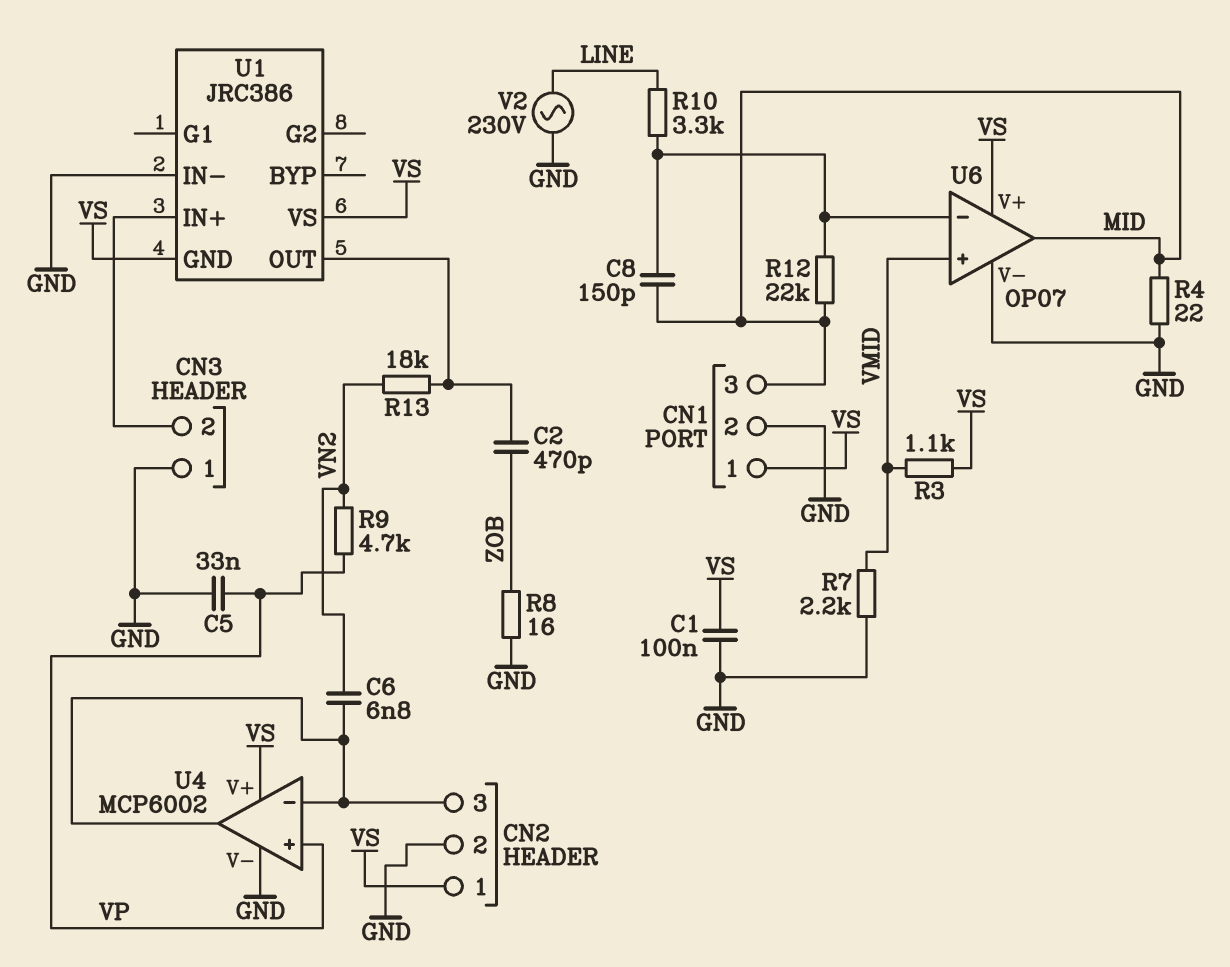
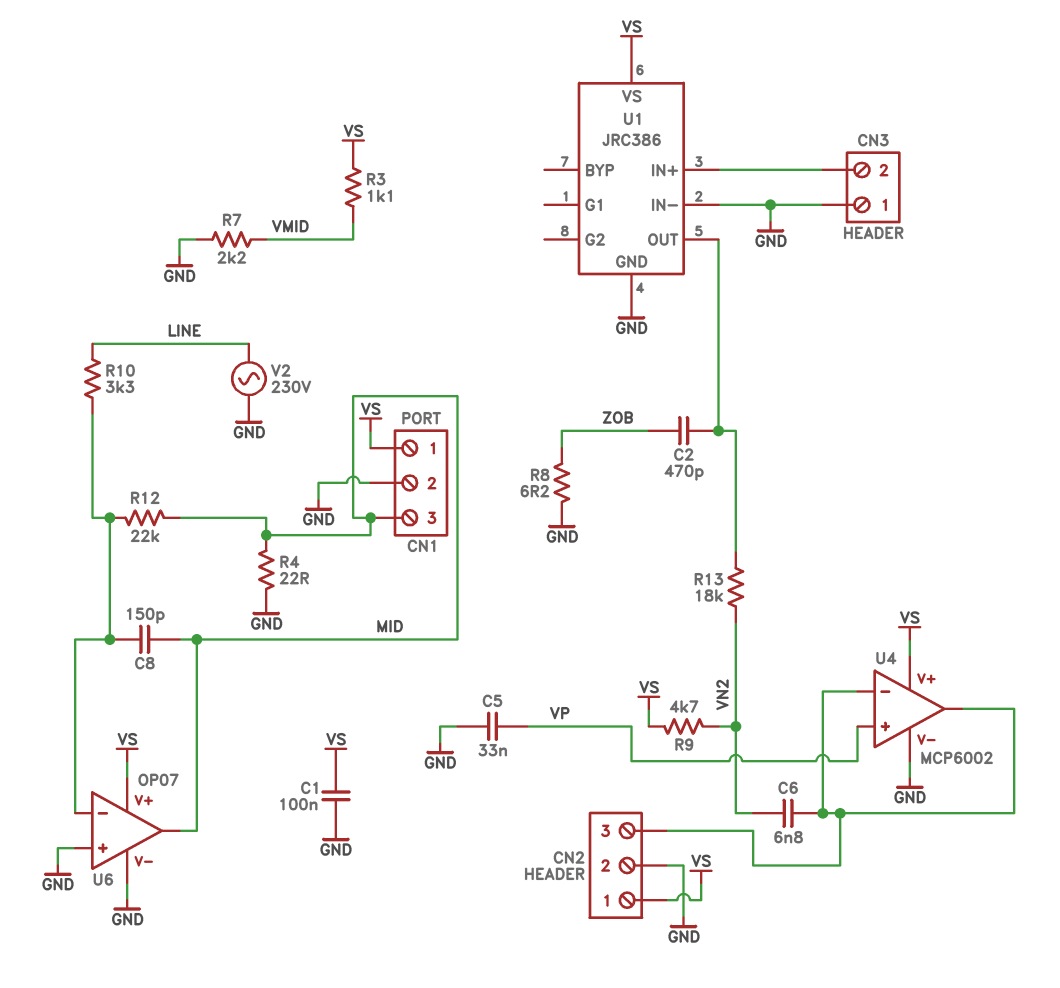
R8: 16 (GND, ZOB) -> 6.2 (GND, ZOB)
R9: 4.7k (VN2, VP) -> 4.7k (VN2, VS)
U1 pin GND: VS -> GND
U6 pin in+: VMID -> GND

